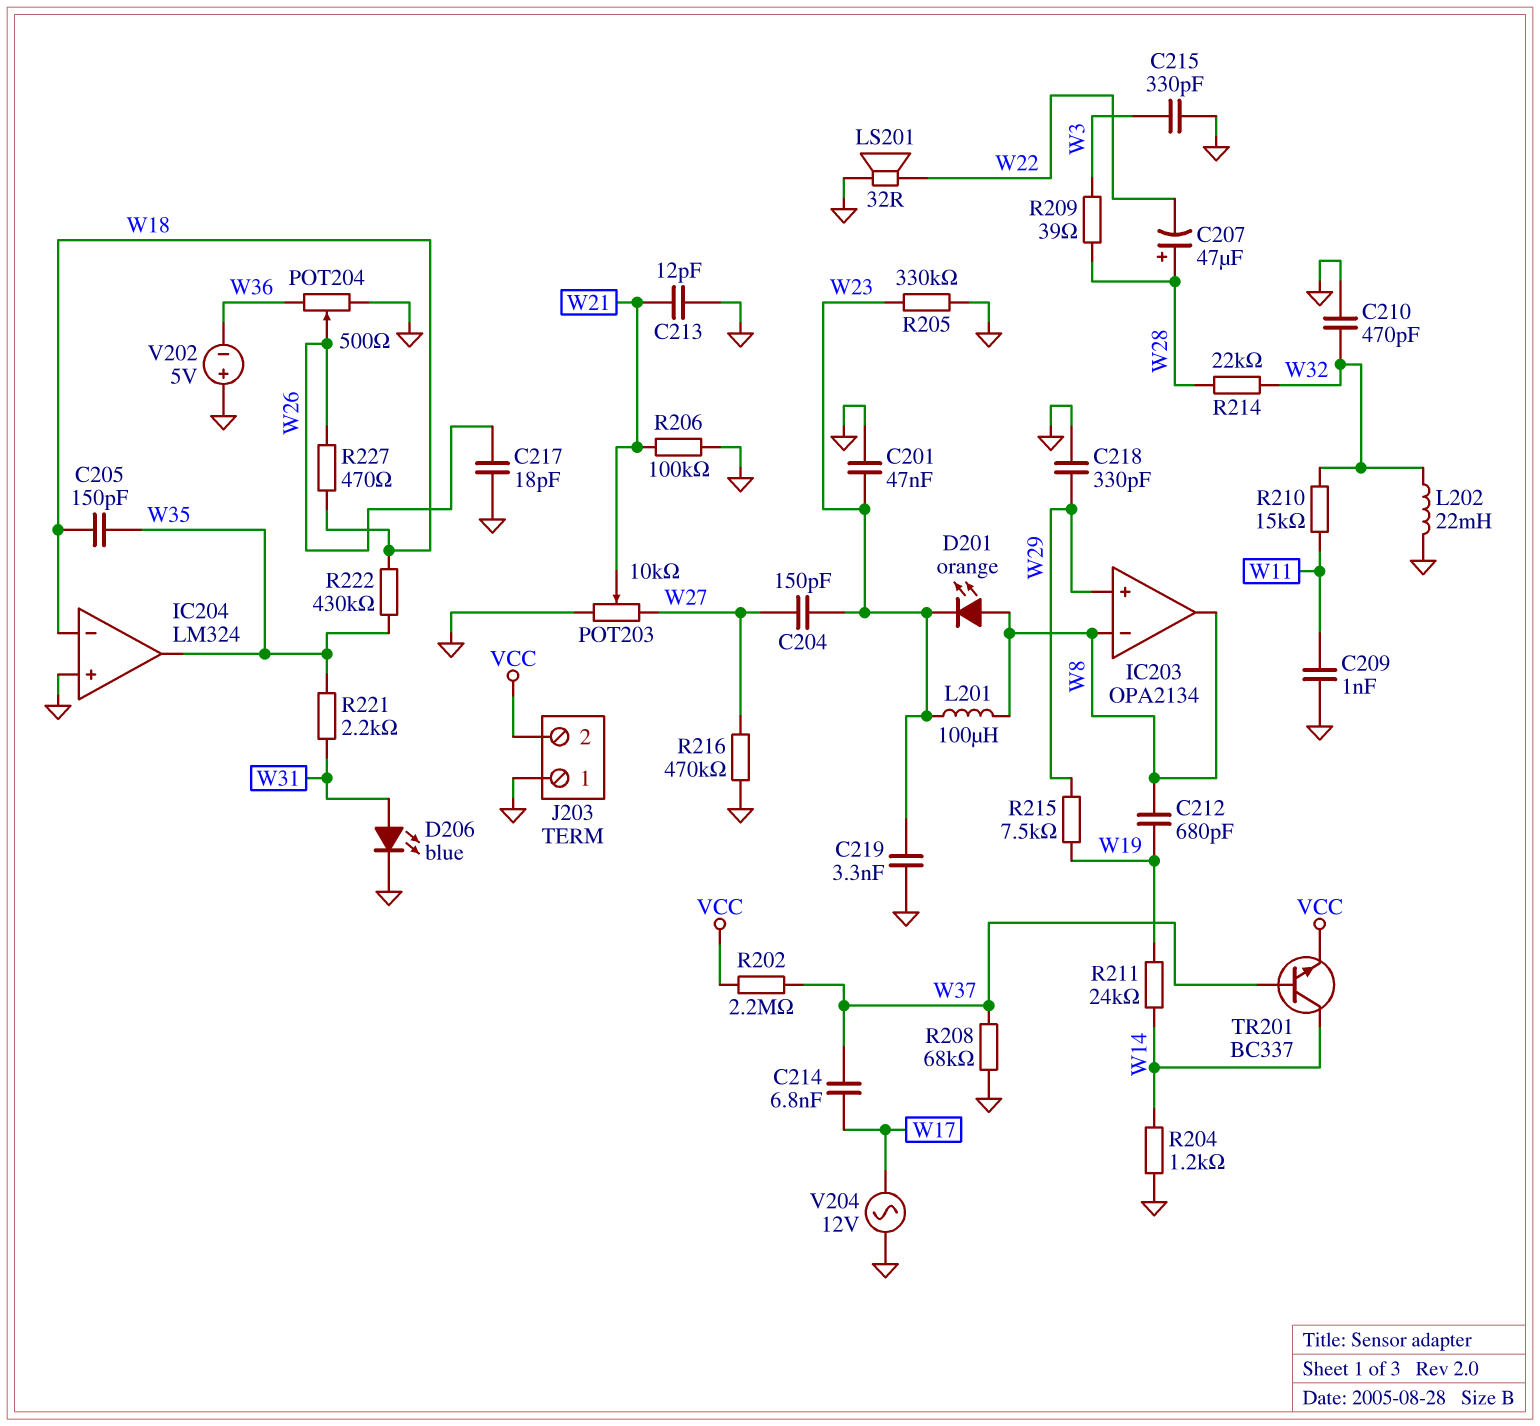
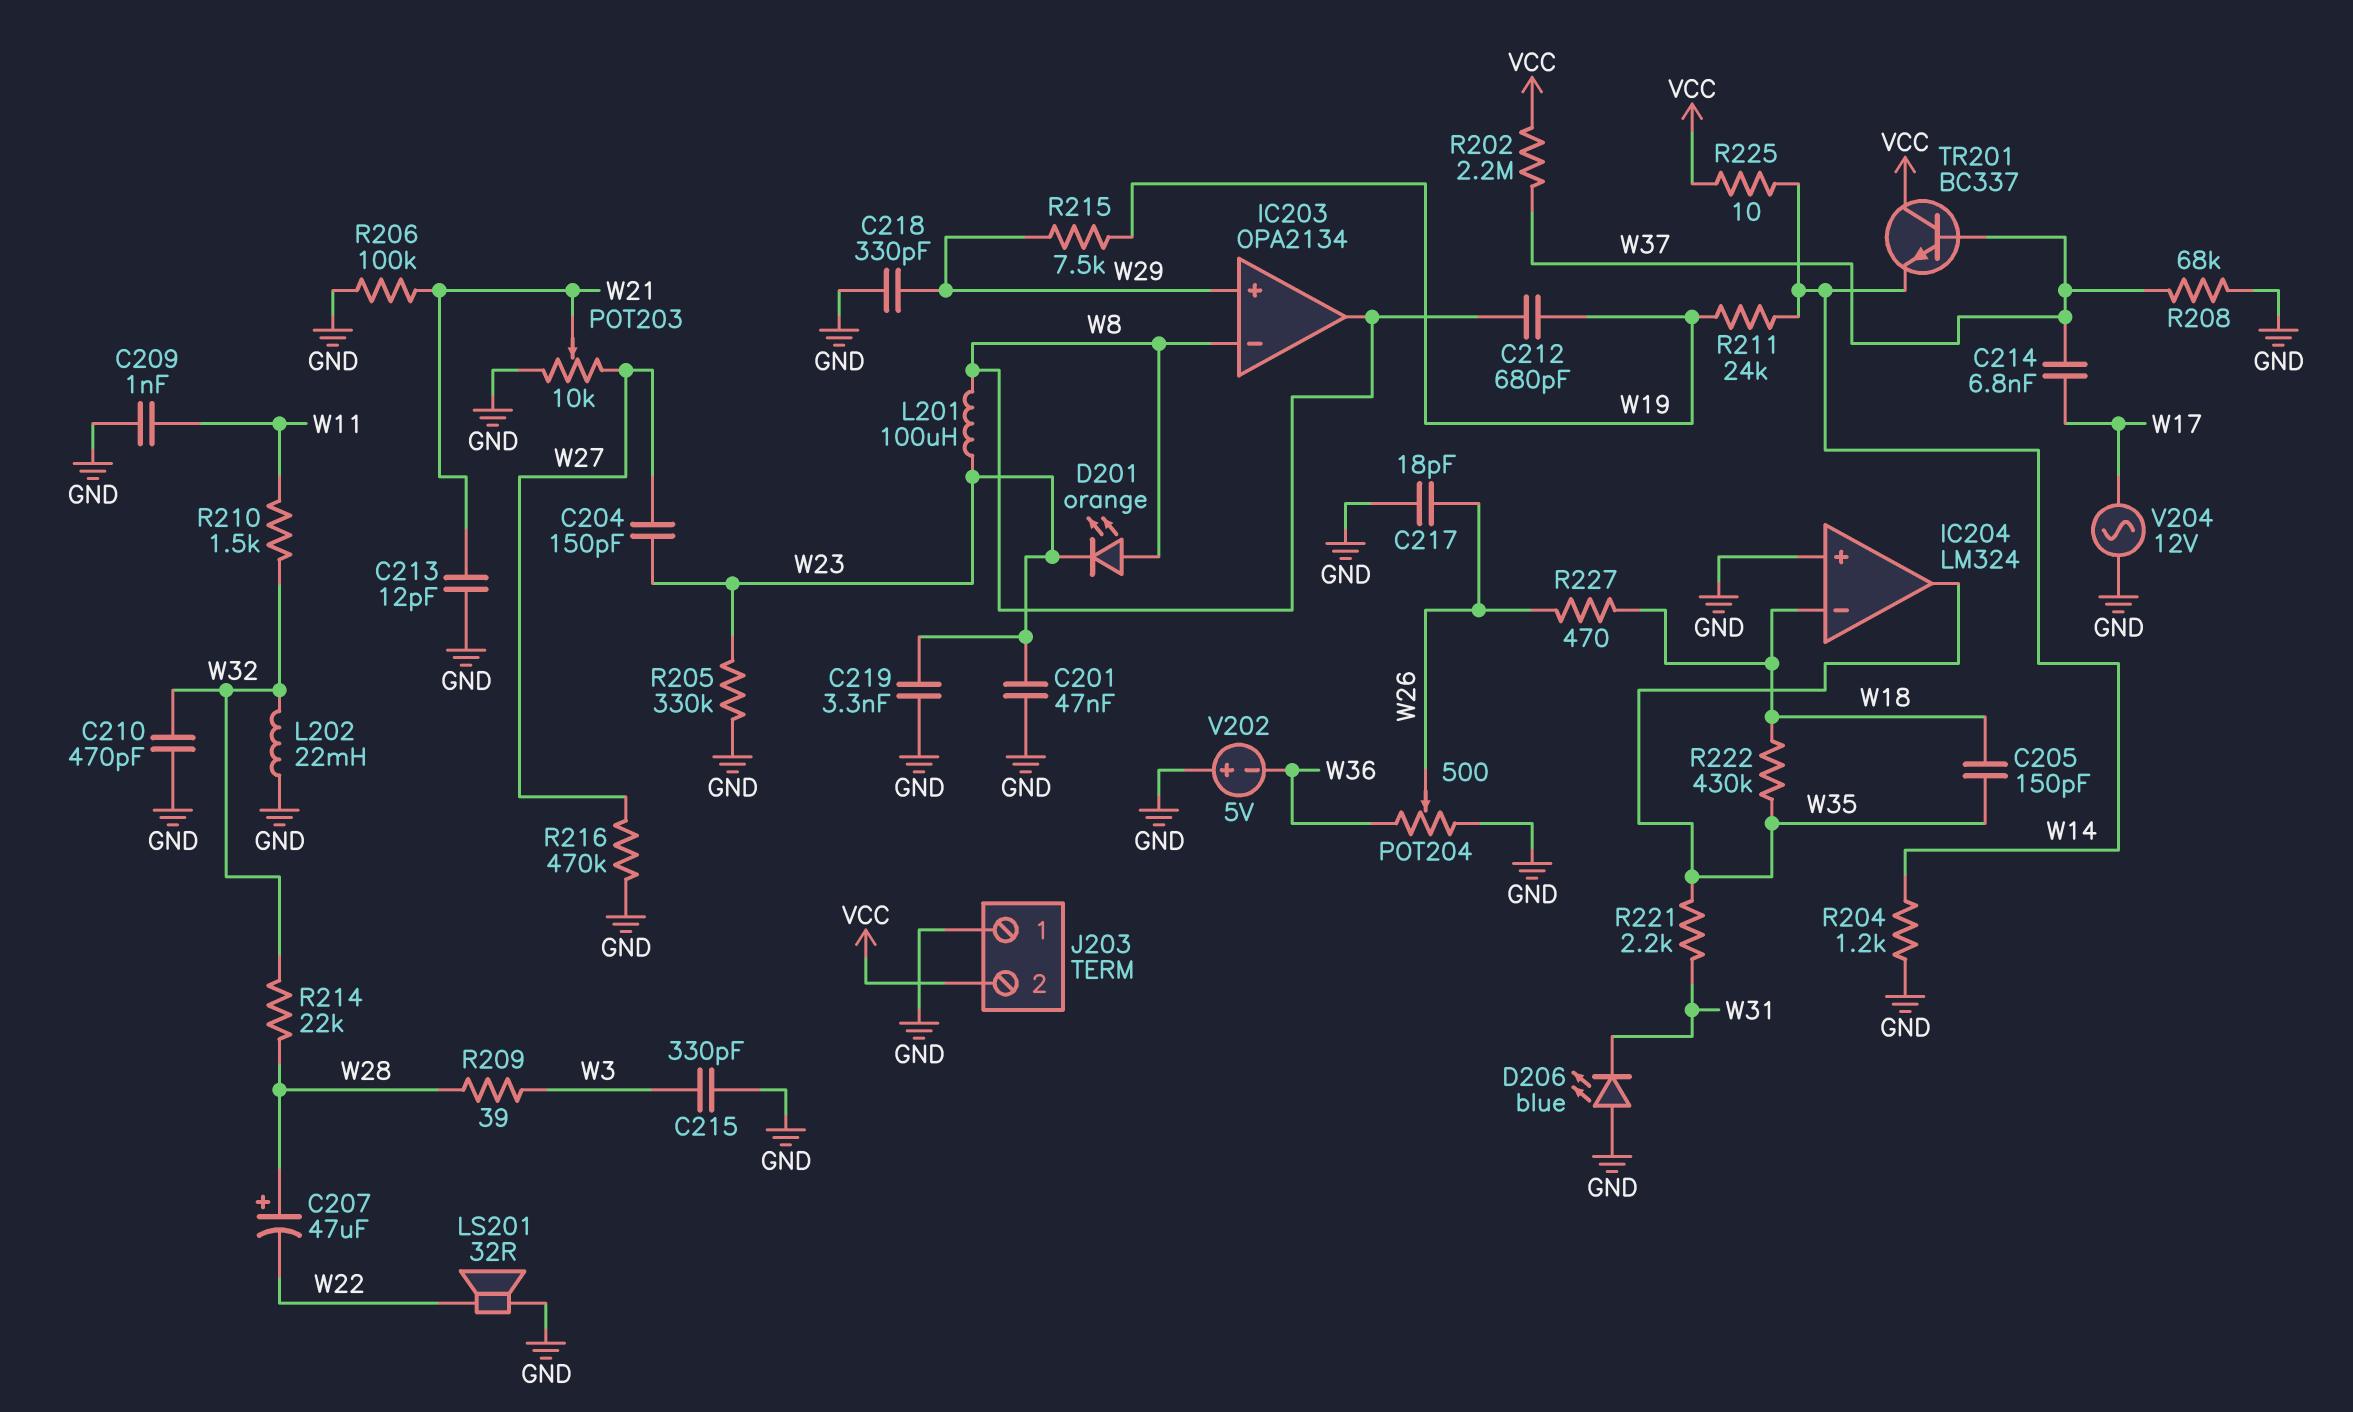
D206: LED blue (A W31, K GND) -> LED blue (A GND, K W31)
R210: 15k (W11, W32) -> 1.5k (W11, W32)
R225: none -> 10 (VCC, W14)
TR201: NPN BC337 (B W37, C W14, E VCC) -> NPN BC337 (B W37, C VCC, E W14)

